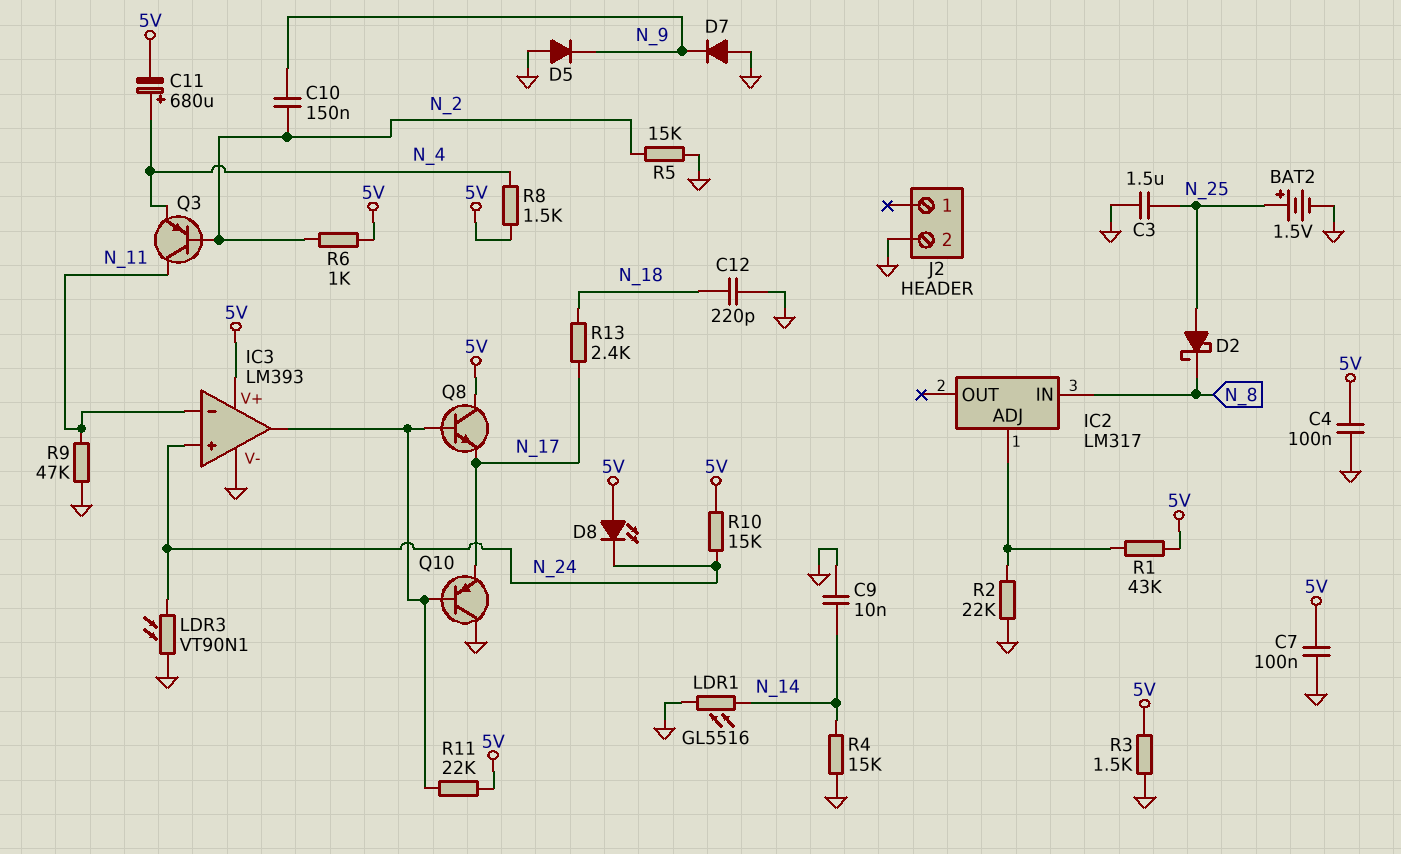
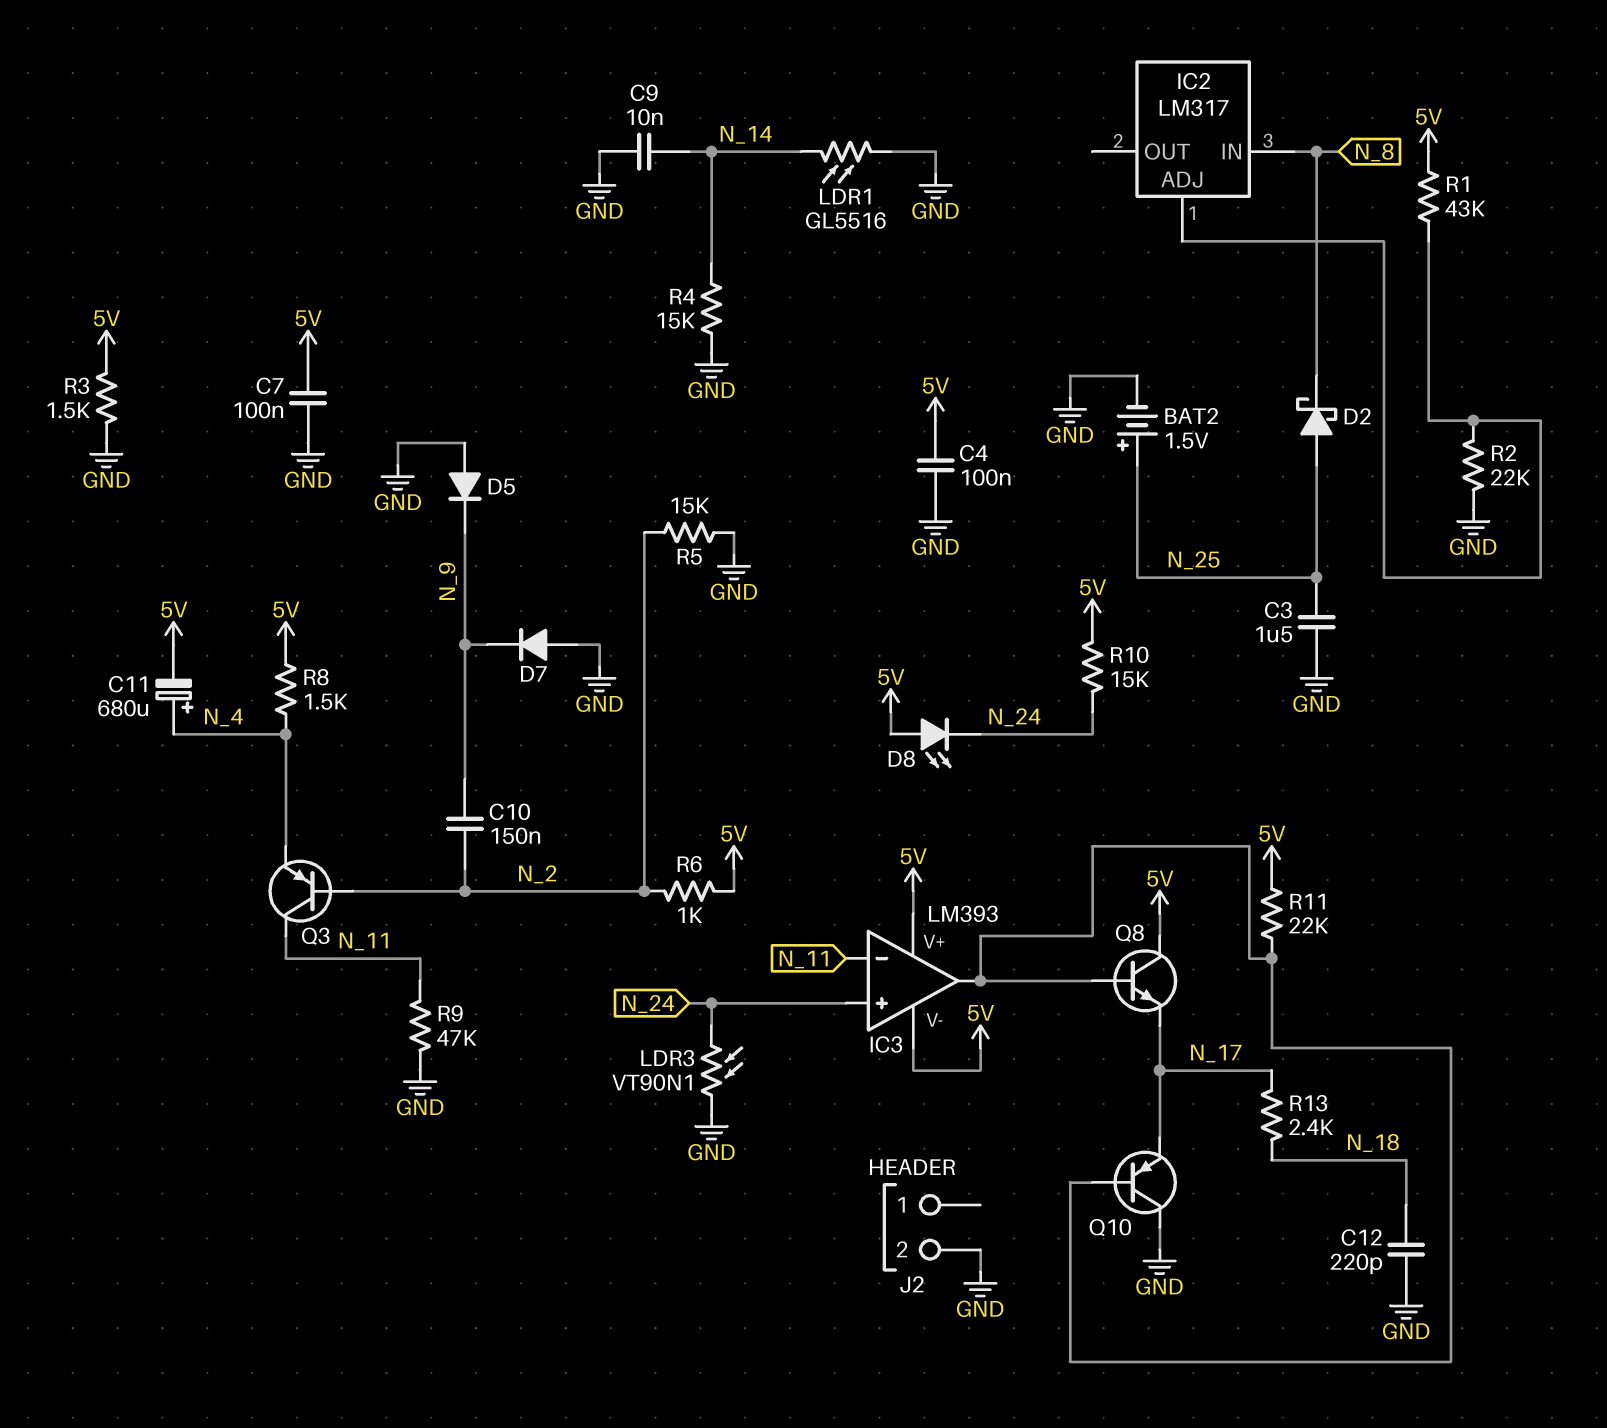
IC3 pin V-: GND -> 5V

